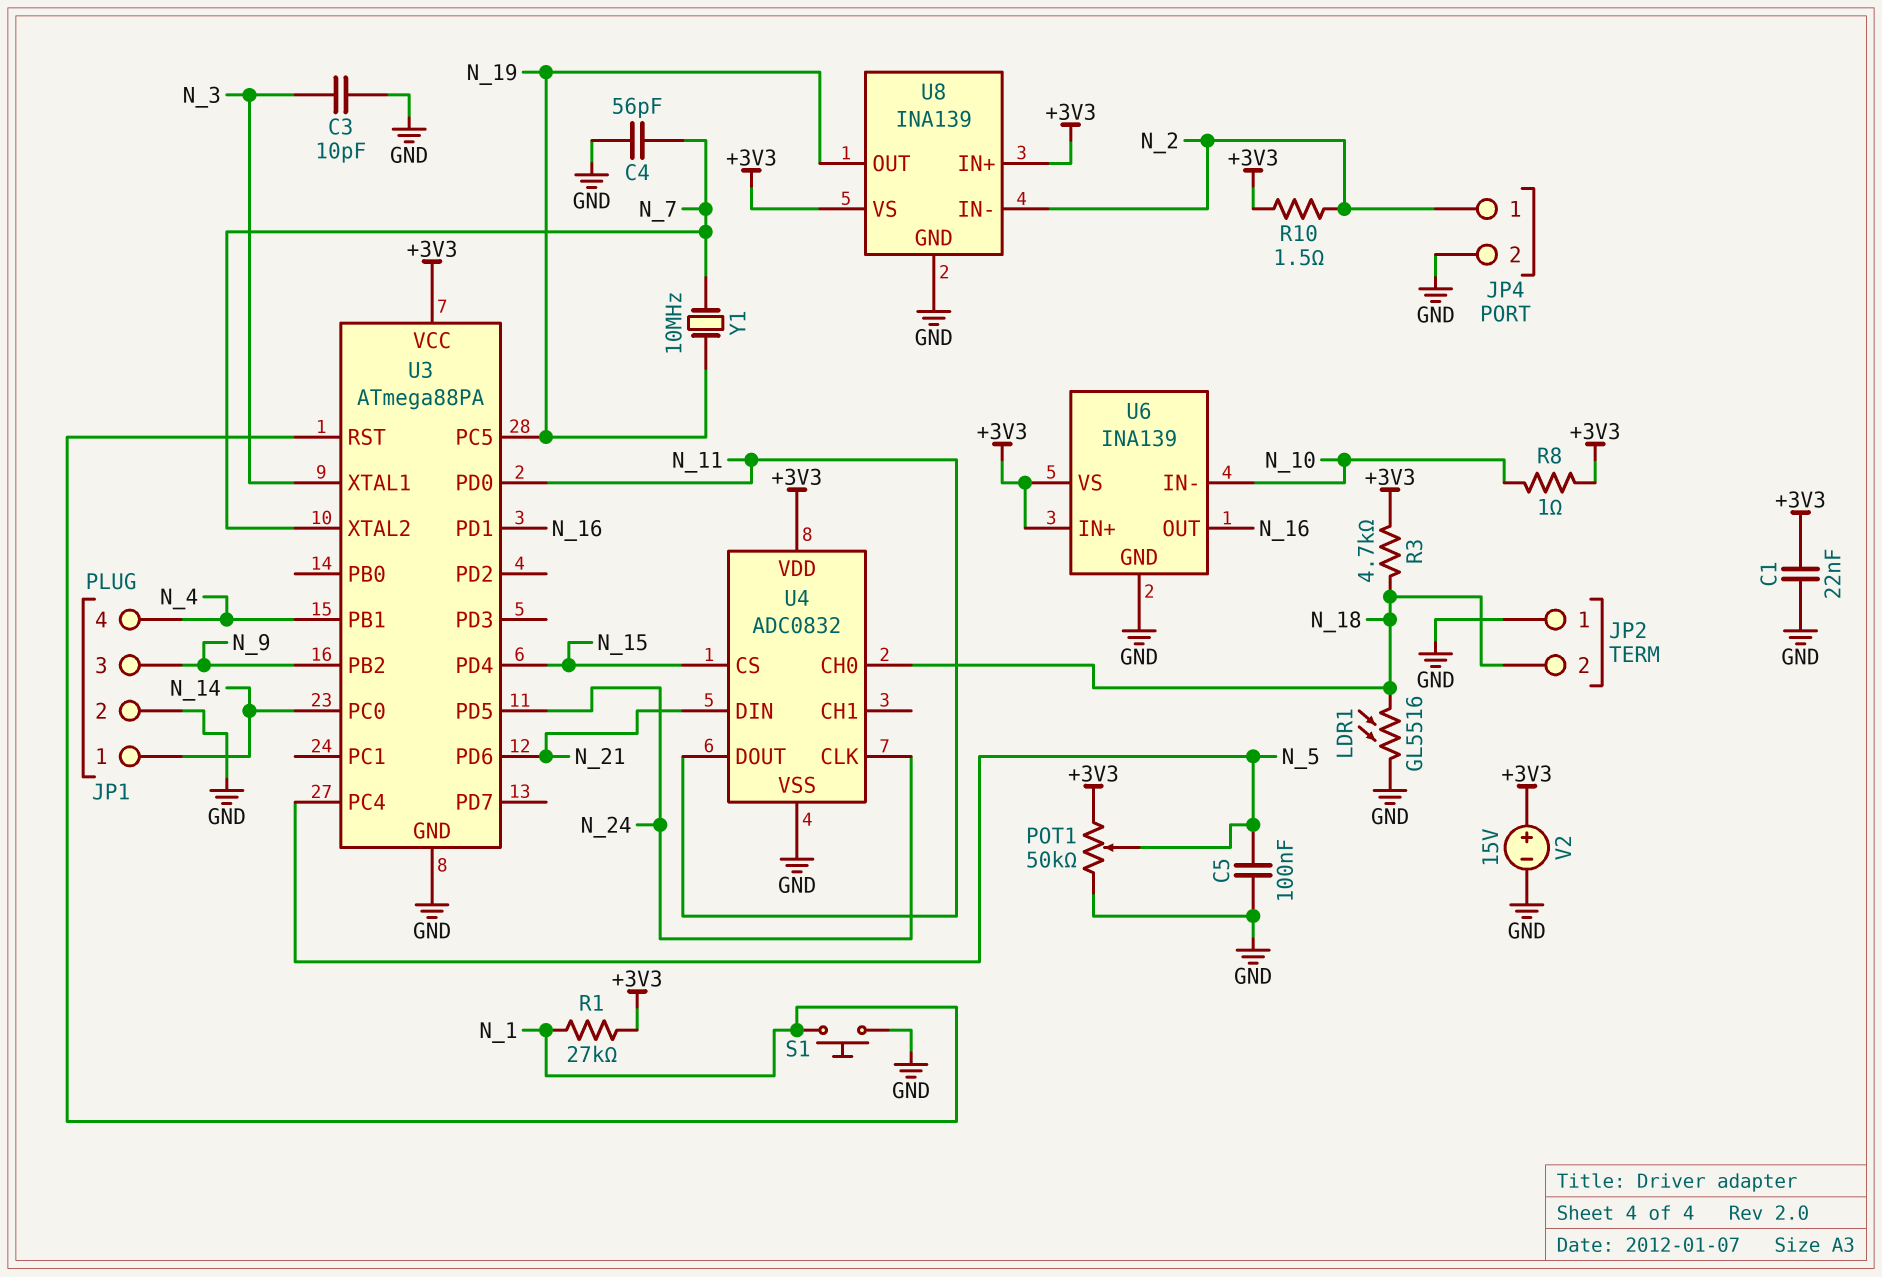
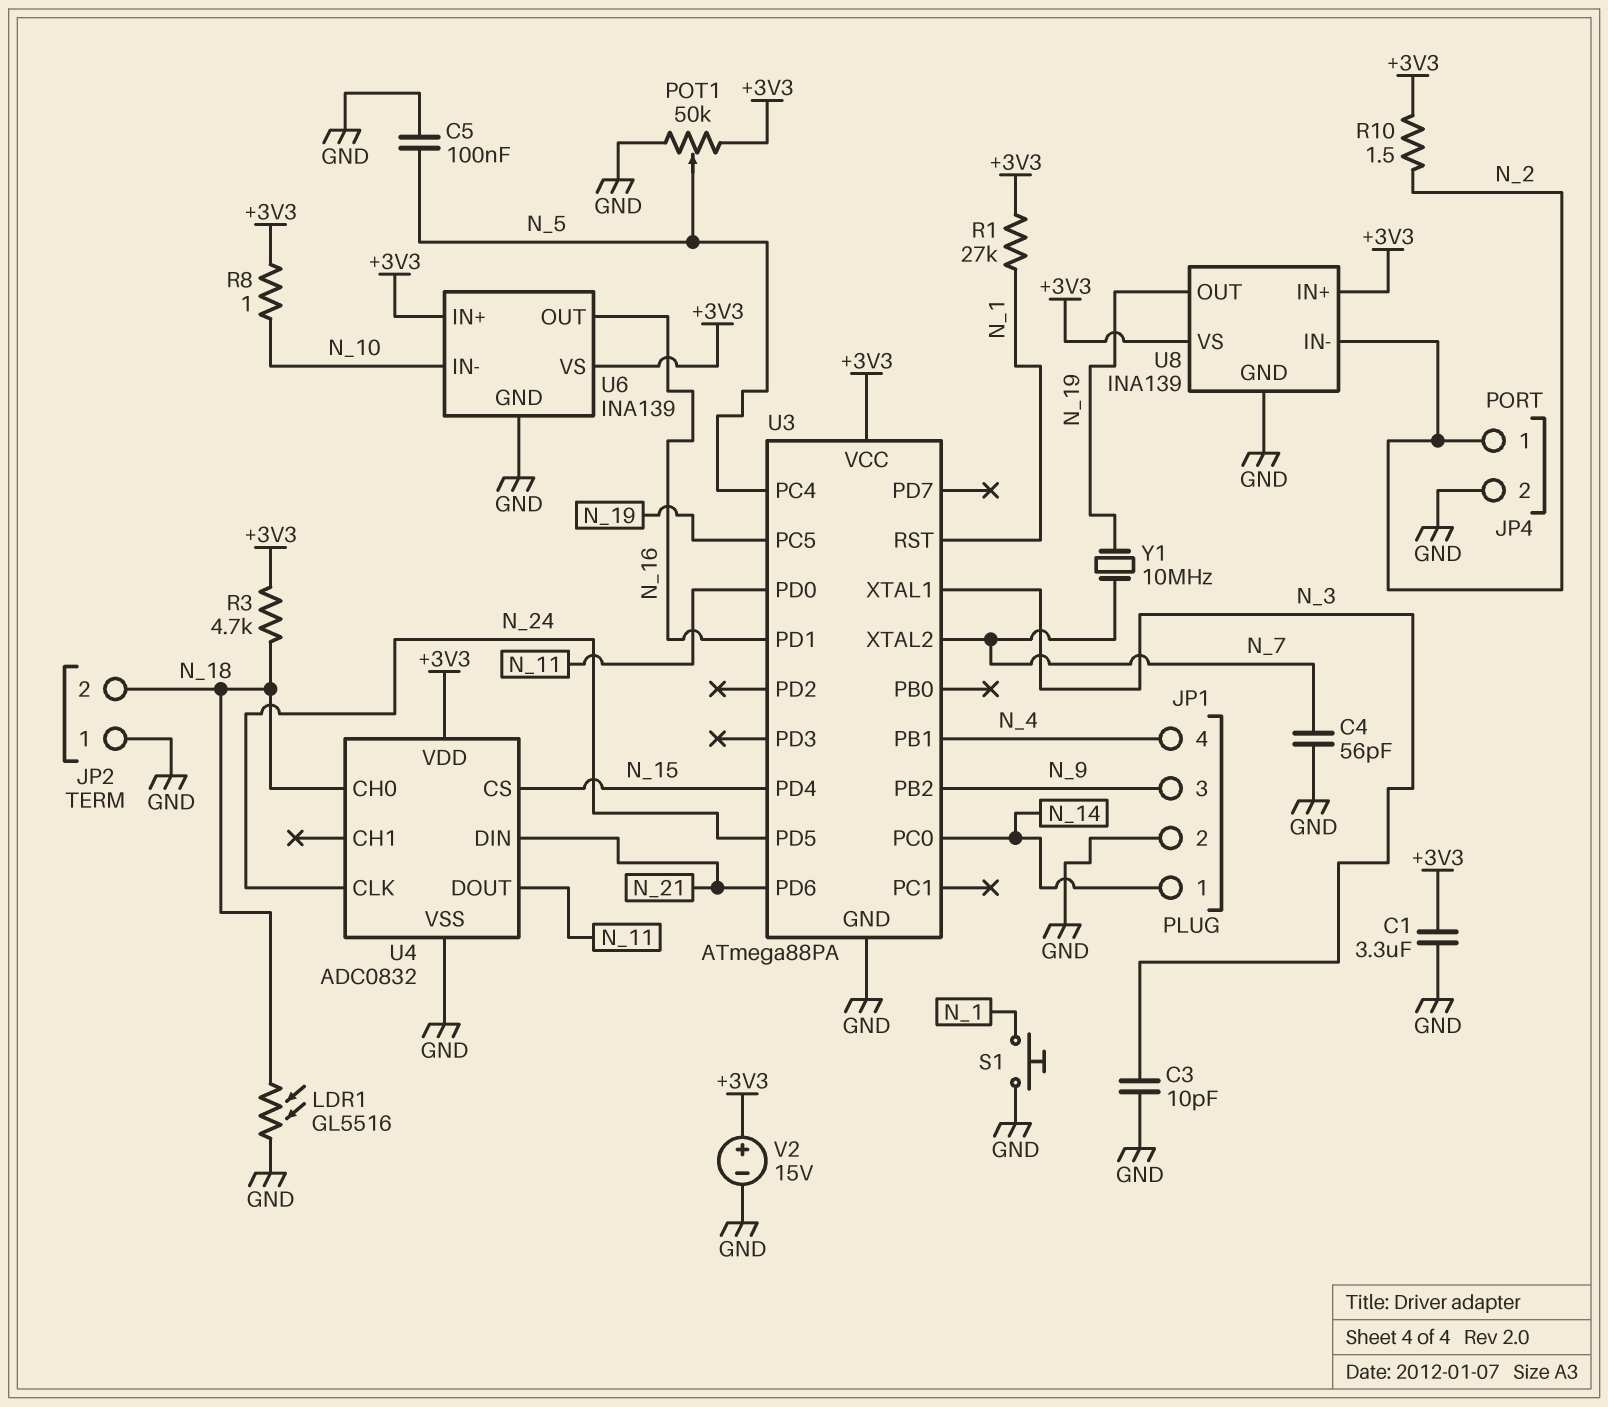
C1: 22nF (+3V3, GND) -> 3.3uF (+3V3, GND)

